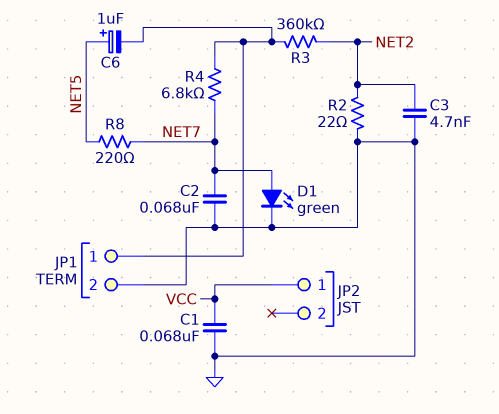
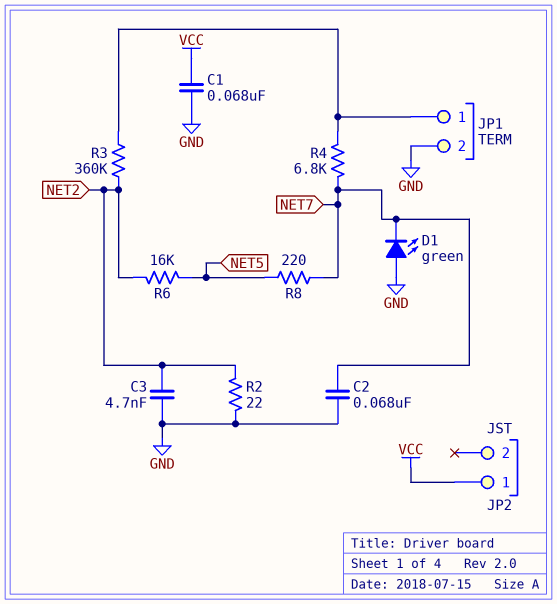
C6: 1uF (plus NET5, minus JP1/1) -> none
D1: LED green (A NET7, K GND) -> LED green (A GND, K NET7)
R6: none -> 16k (NET2, NET5)

